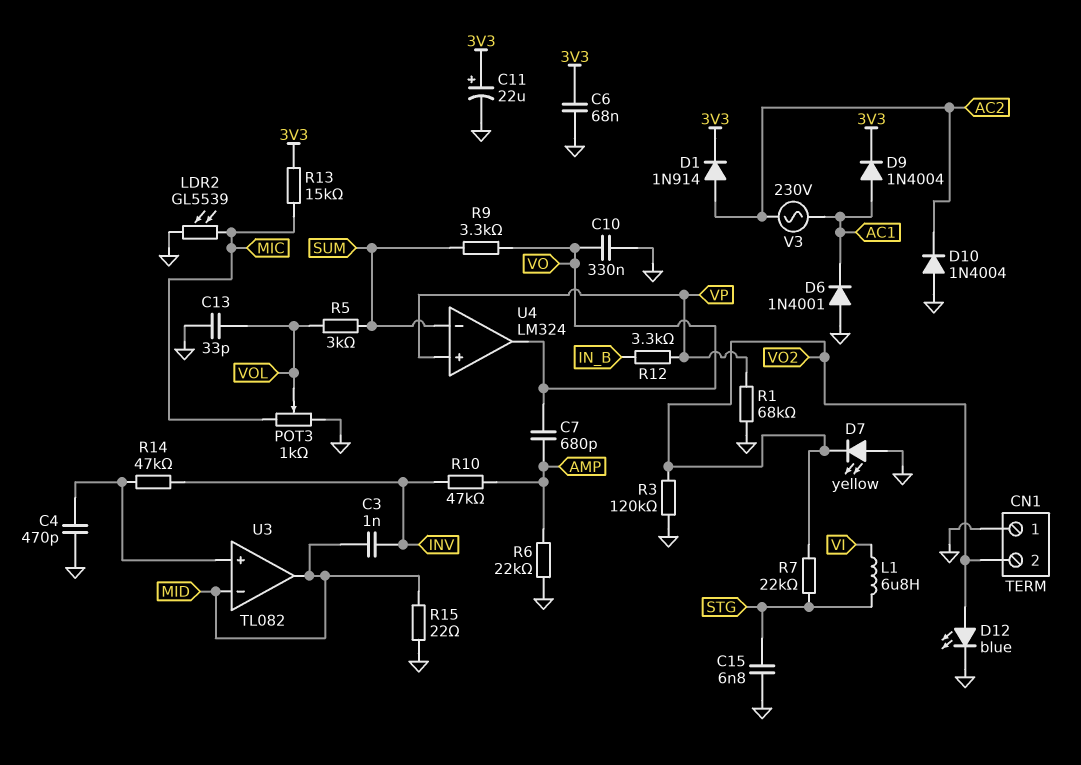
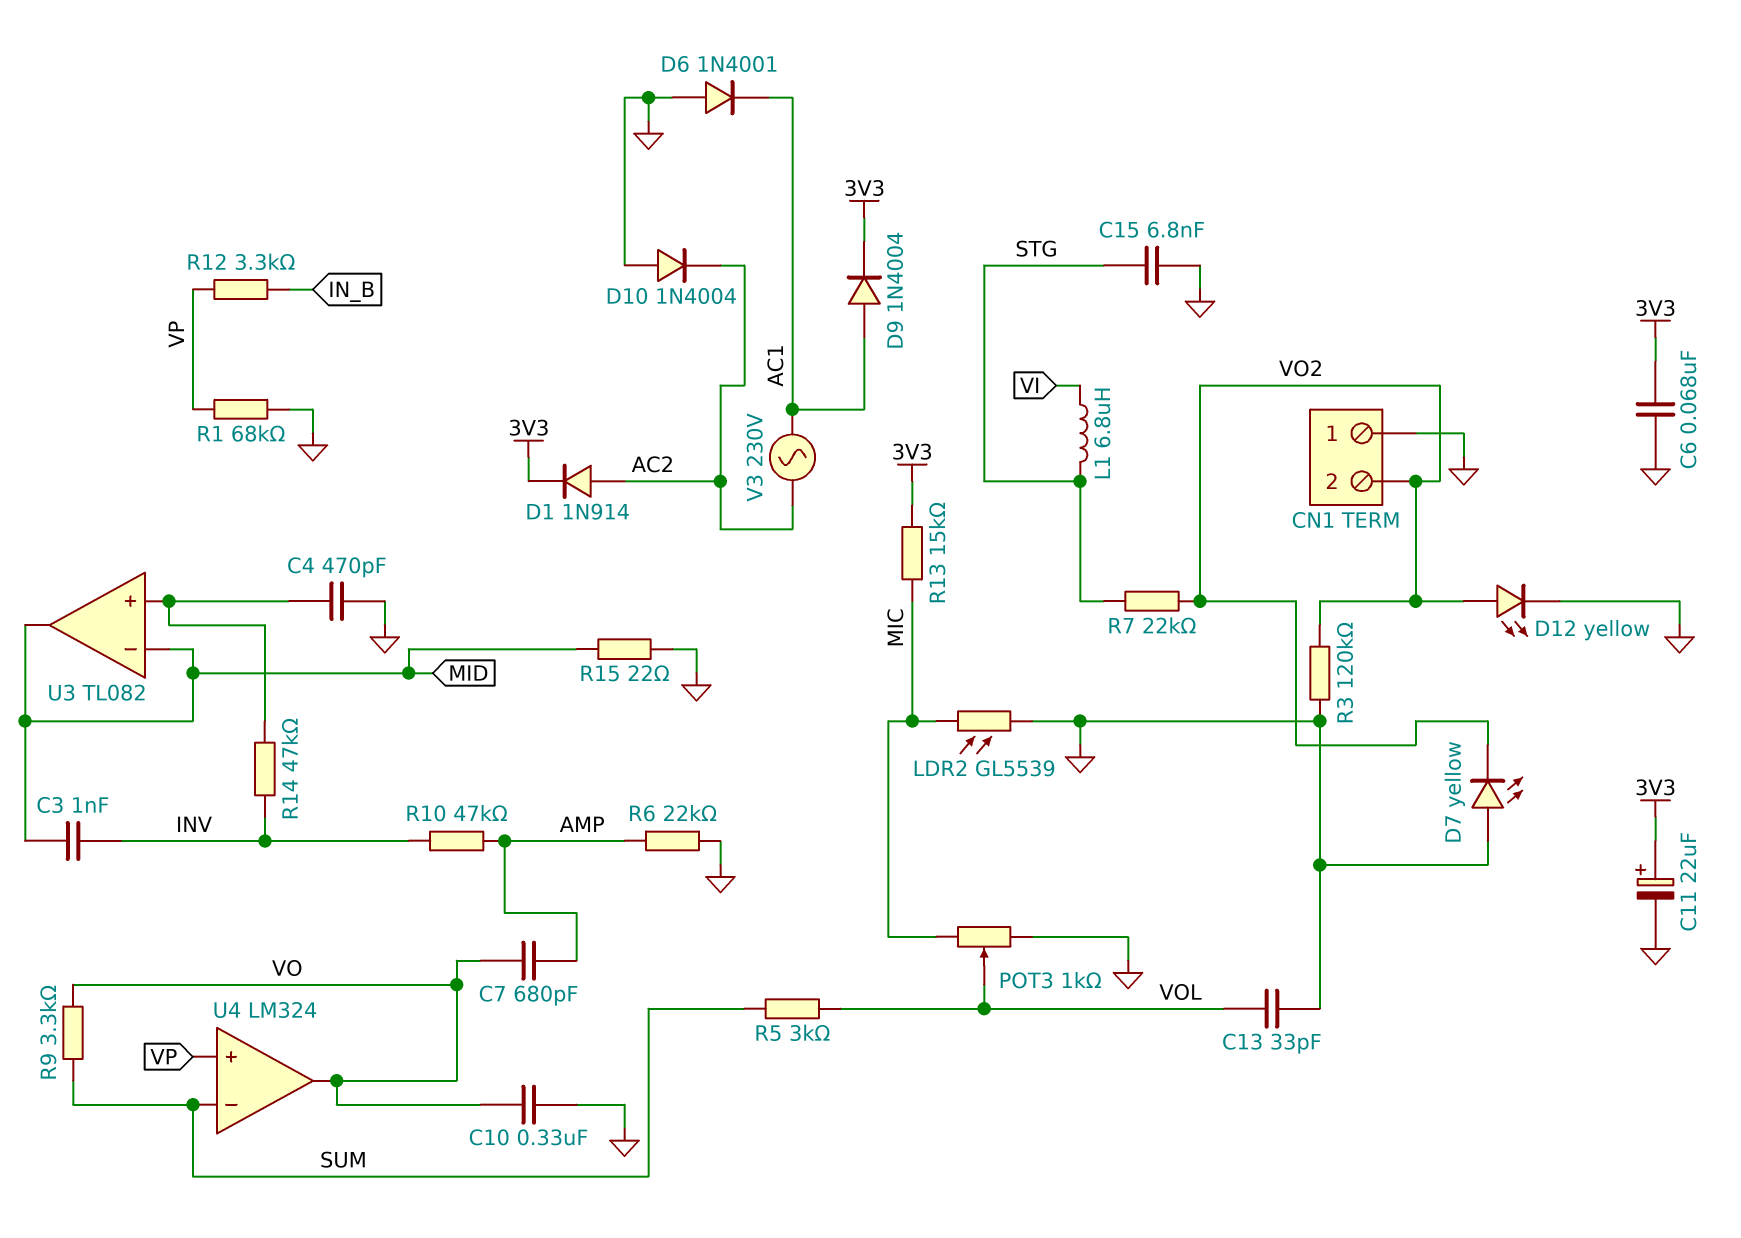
D12: LED blue (A VO2, K GND) -> LED yellow (A VO2, K GND)

